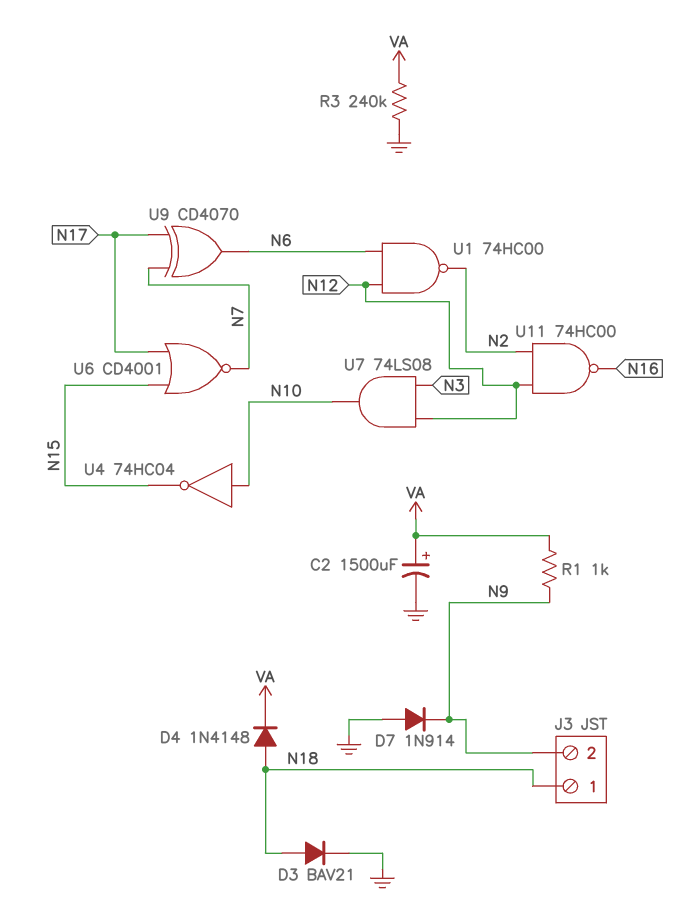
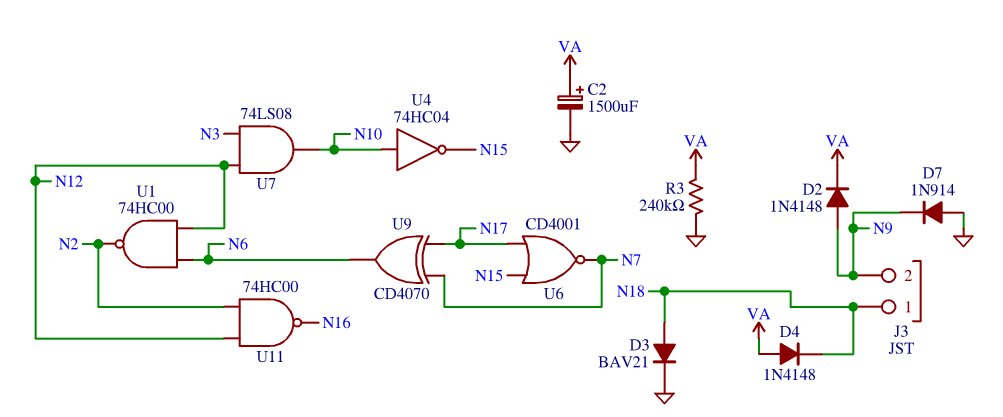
D2: none -> diode 1N4148 (A N9, K VA)
D4: diode 1N4148 (A N18, K VA) -> diode 1N4148 (A VA, K N18)
R1: 1k (N9, VA) -> none

